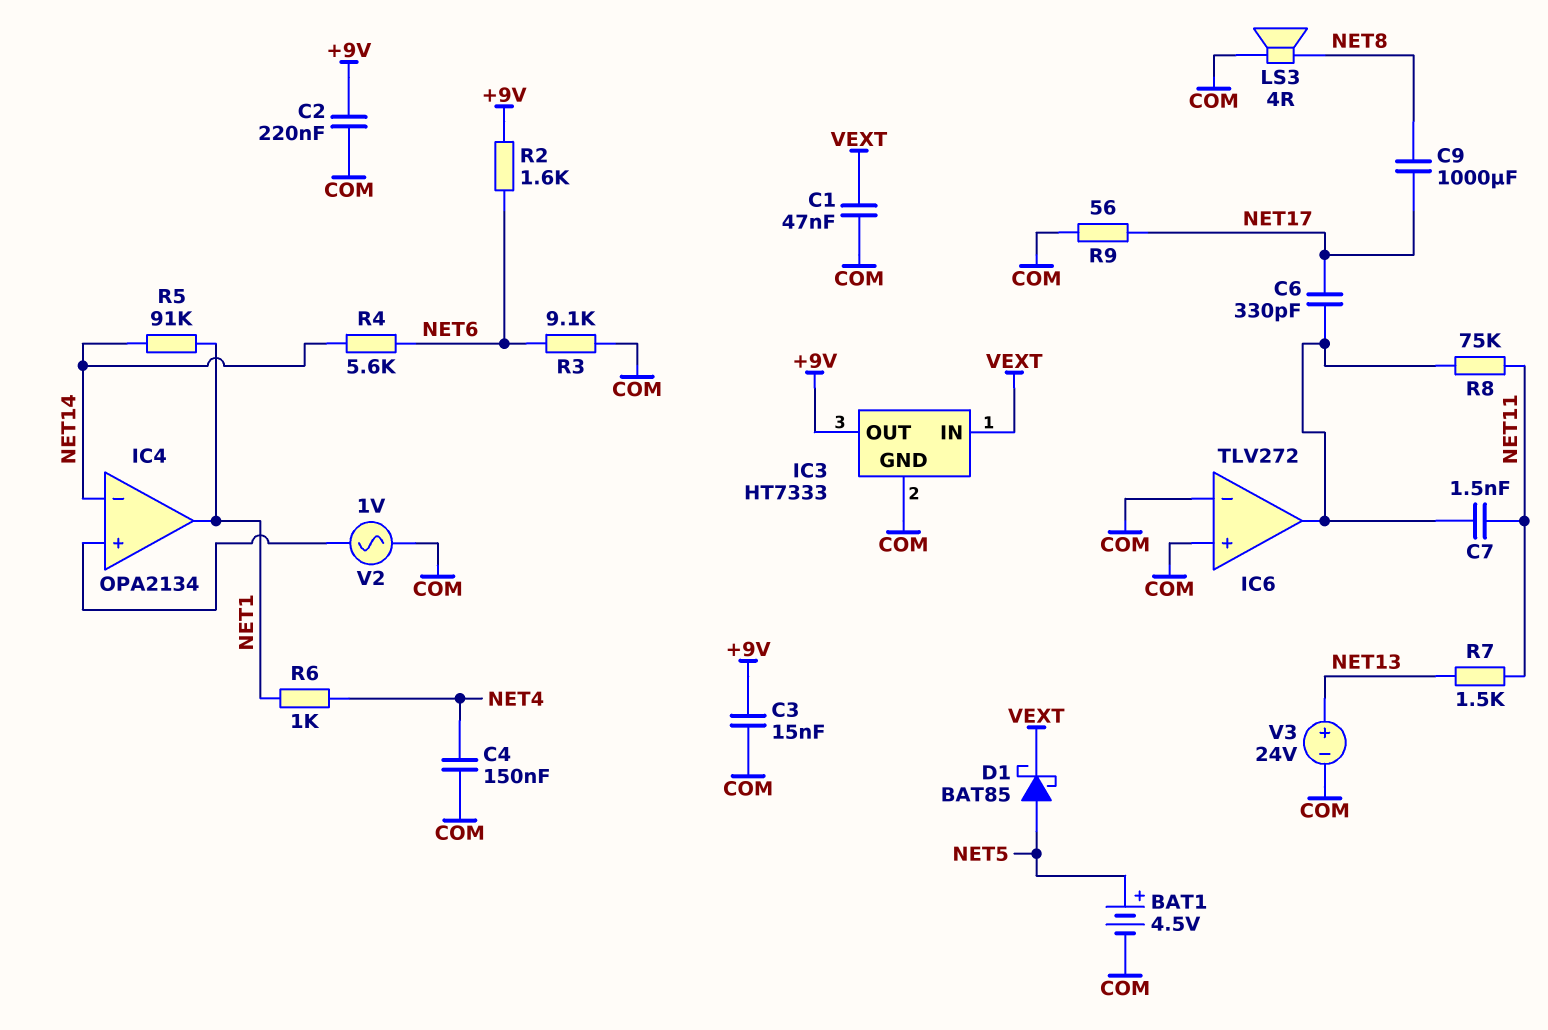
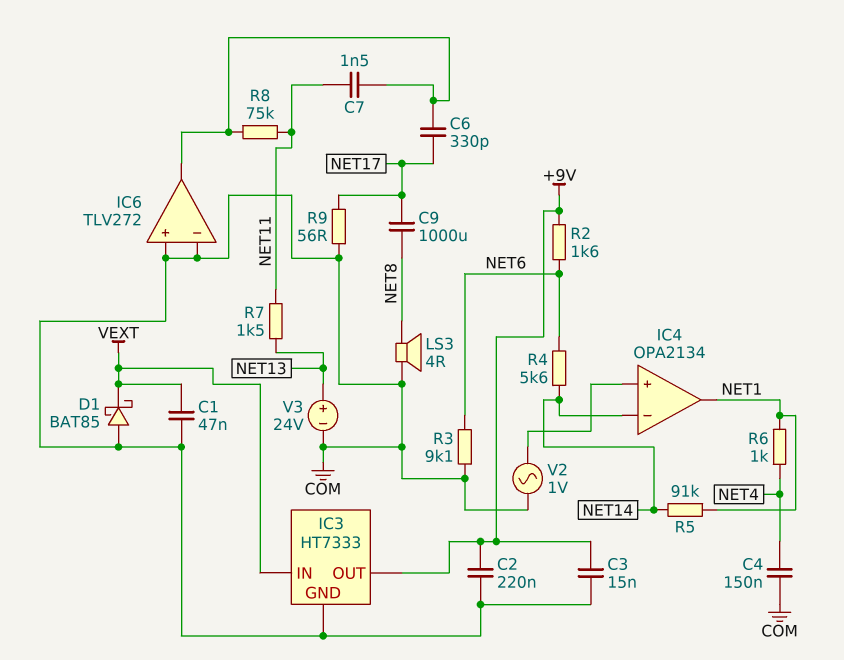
BAT1: 4.5V (plus NET5, minus COM) -> none
D1: schottky BAT85 (A NET5, K VEXT) -> schottky BAT85 (A COM, K VEXT)

